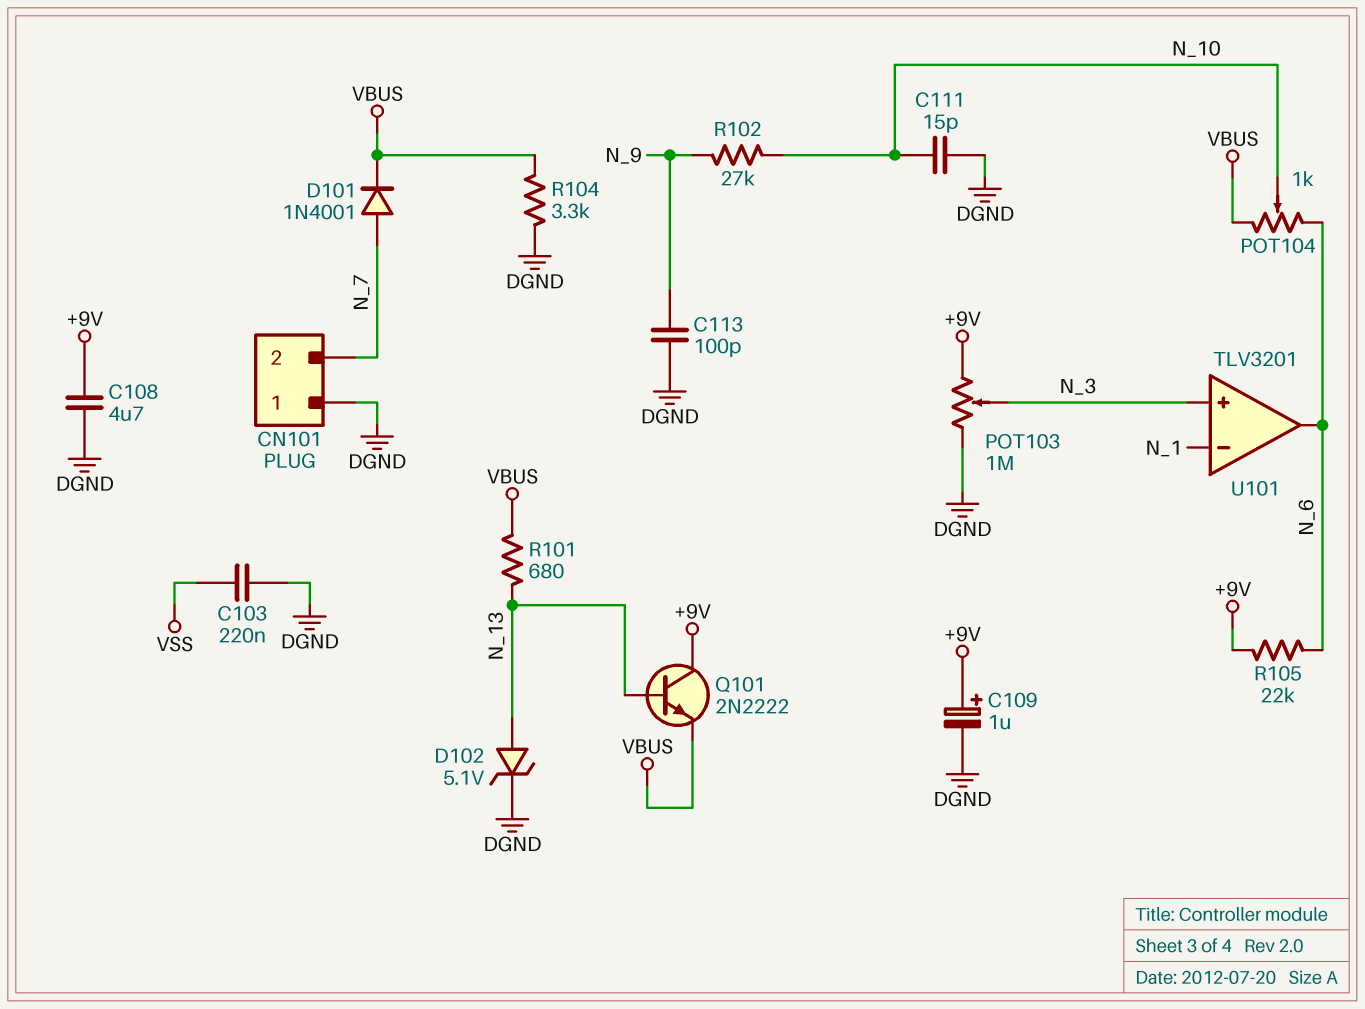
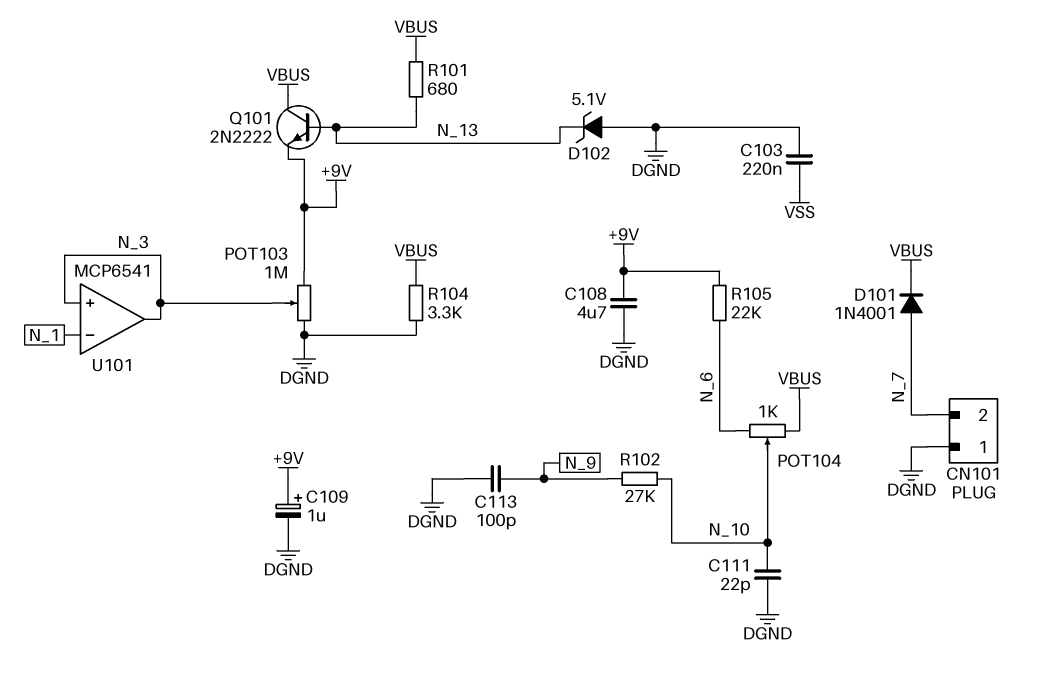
C111: 15pF (DGND, N_10) -> 22pF (DGND, N_10)
D102: zener 5.1V (A N_13, K DGND) -> zener 5.1V (A DGND, K N_13)
Q101: NPN 2N2222 (B N_13, C +9V, E VBUS) -> NPN 2N2222 (B N_13, C VBUS, E +9V)
U101: TLV3201 -> MCP6541
U101 pin out: N_6 -> N_3

